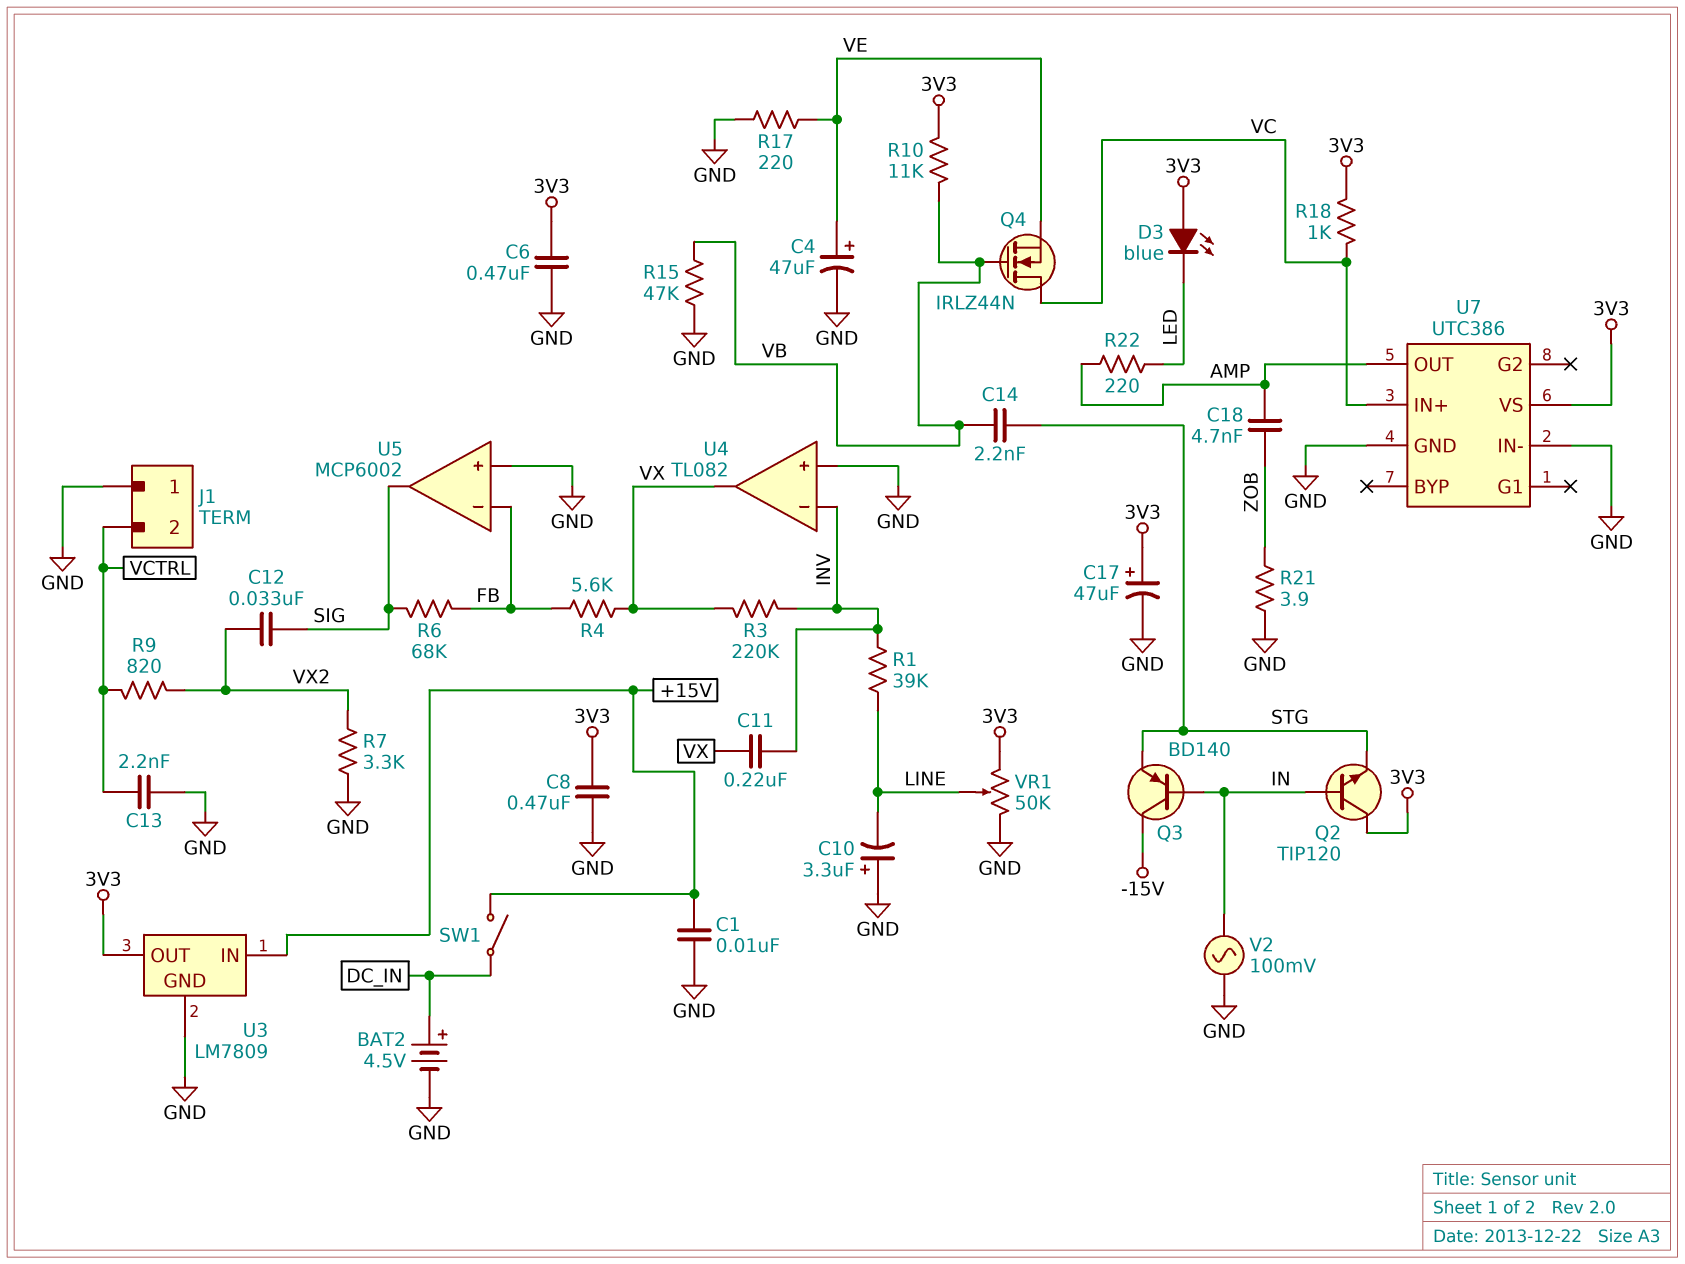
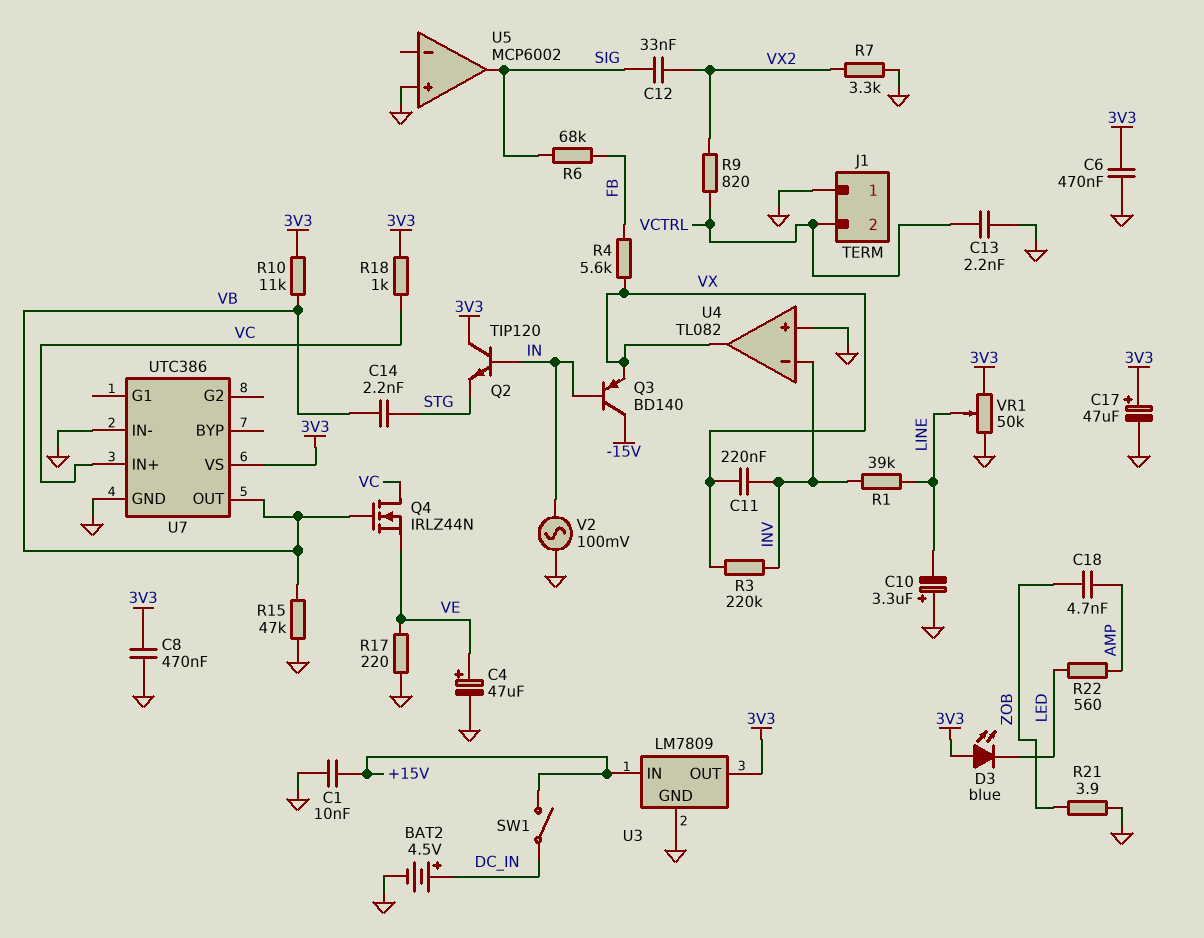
Q3: PNP BD140 (B IN, C -15V, E STG) -> PNP BD140 (B IN, C -15V, E VX)
R22: 220 (AMP, LED) -> 560 (AMP, LED)
U5 pin in-: FB -> none
U7 pin OUT: AMP -> VB

